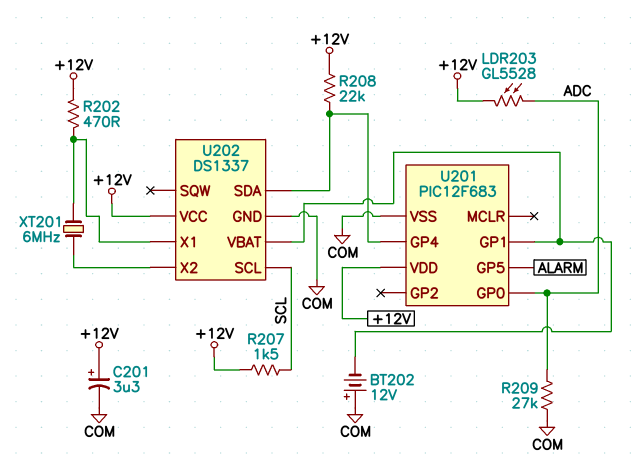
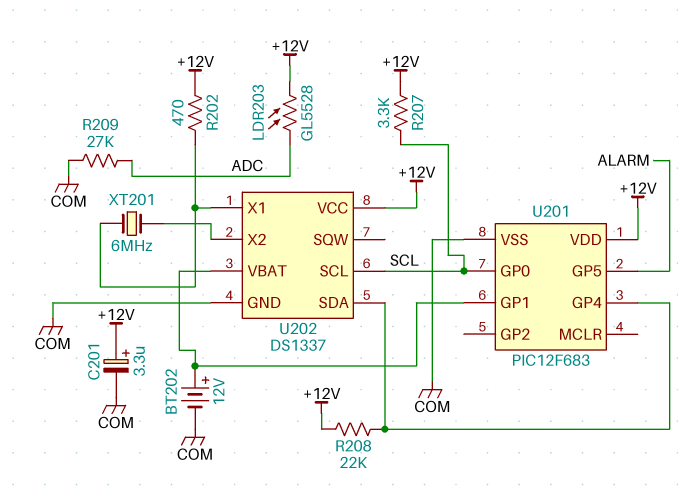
BT202: 12V (plus COM, minus U201/GP1) -> 12V (plus U201/GP1, minus COM)
R207: 1.5k (+12V, SCL) -> 3.3k (+12V, SCL)
U201 pin GP0: ADC -> SCL

